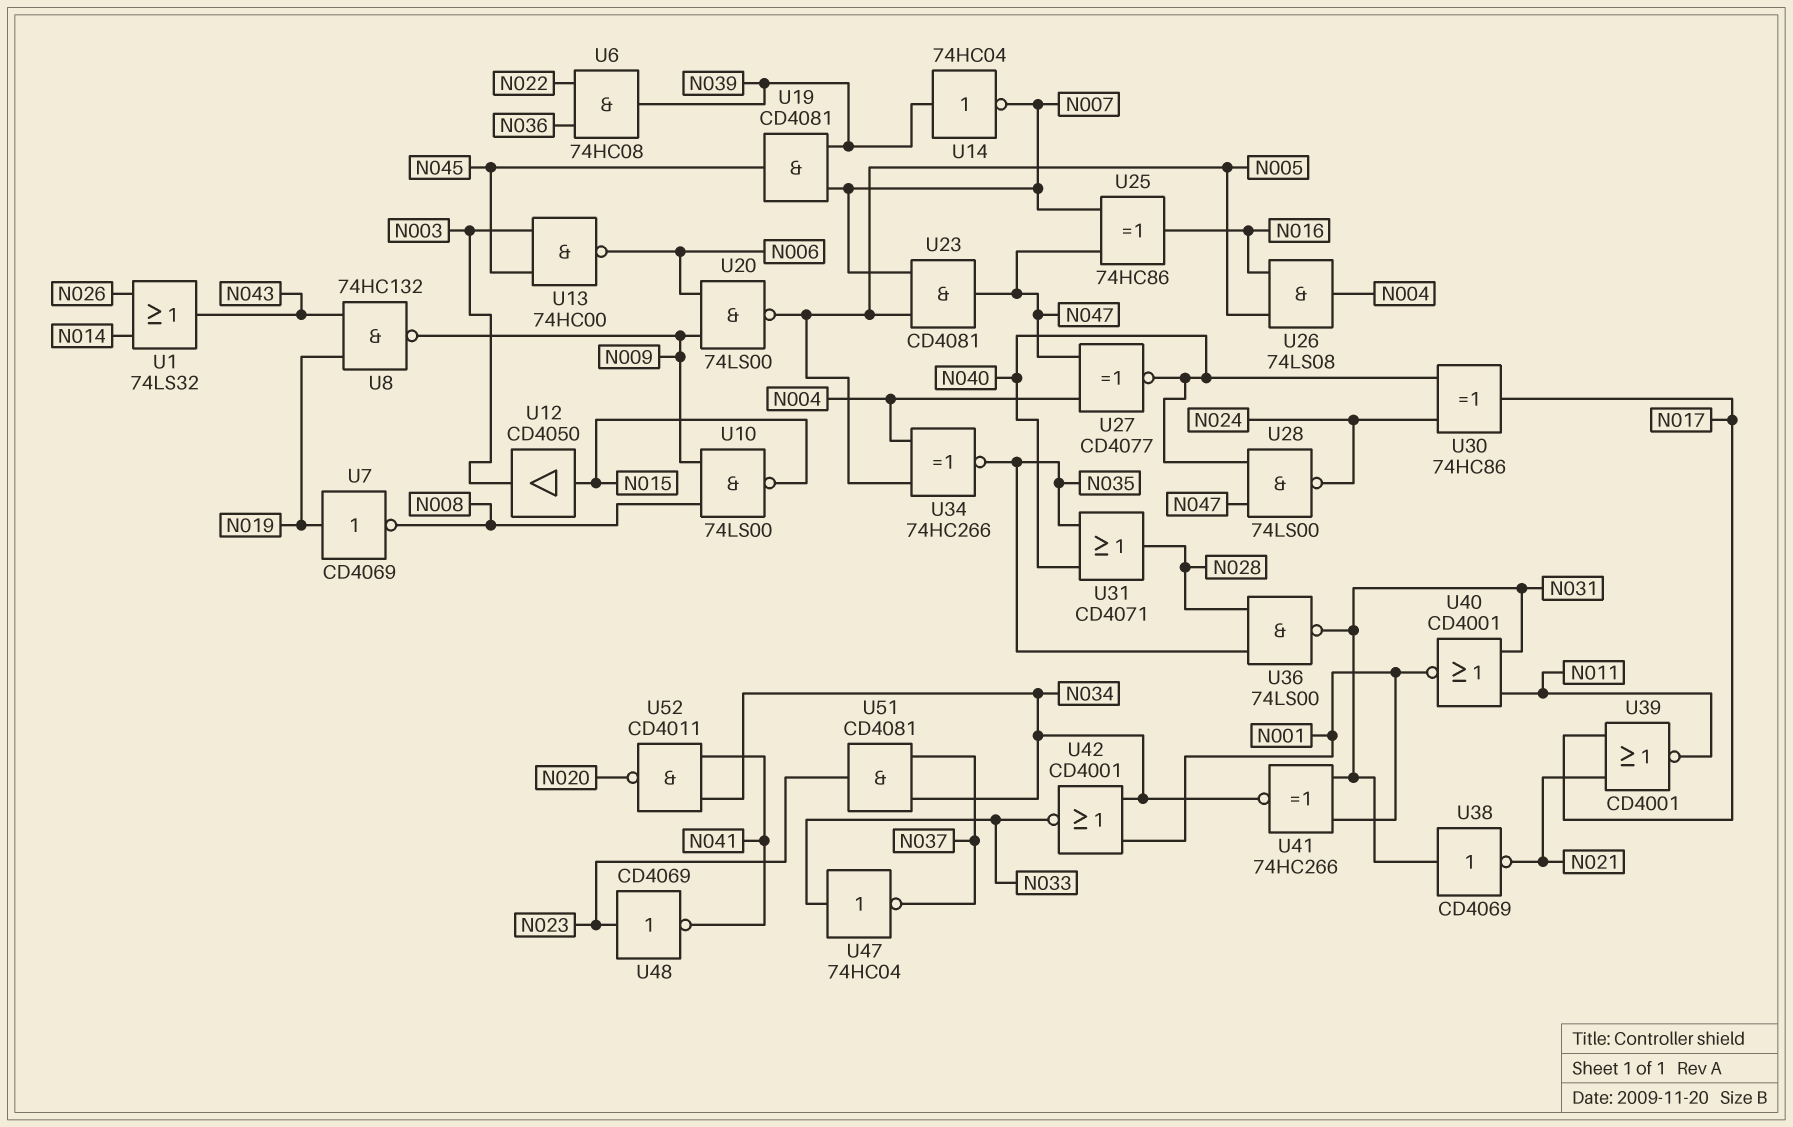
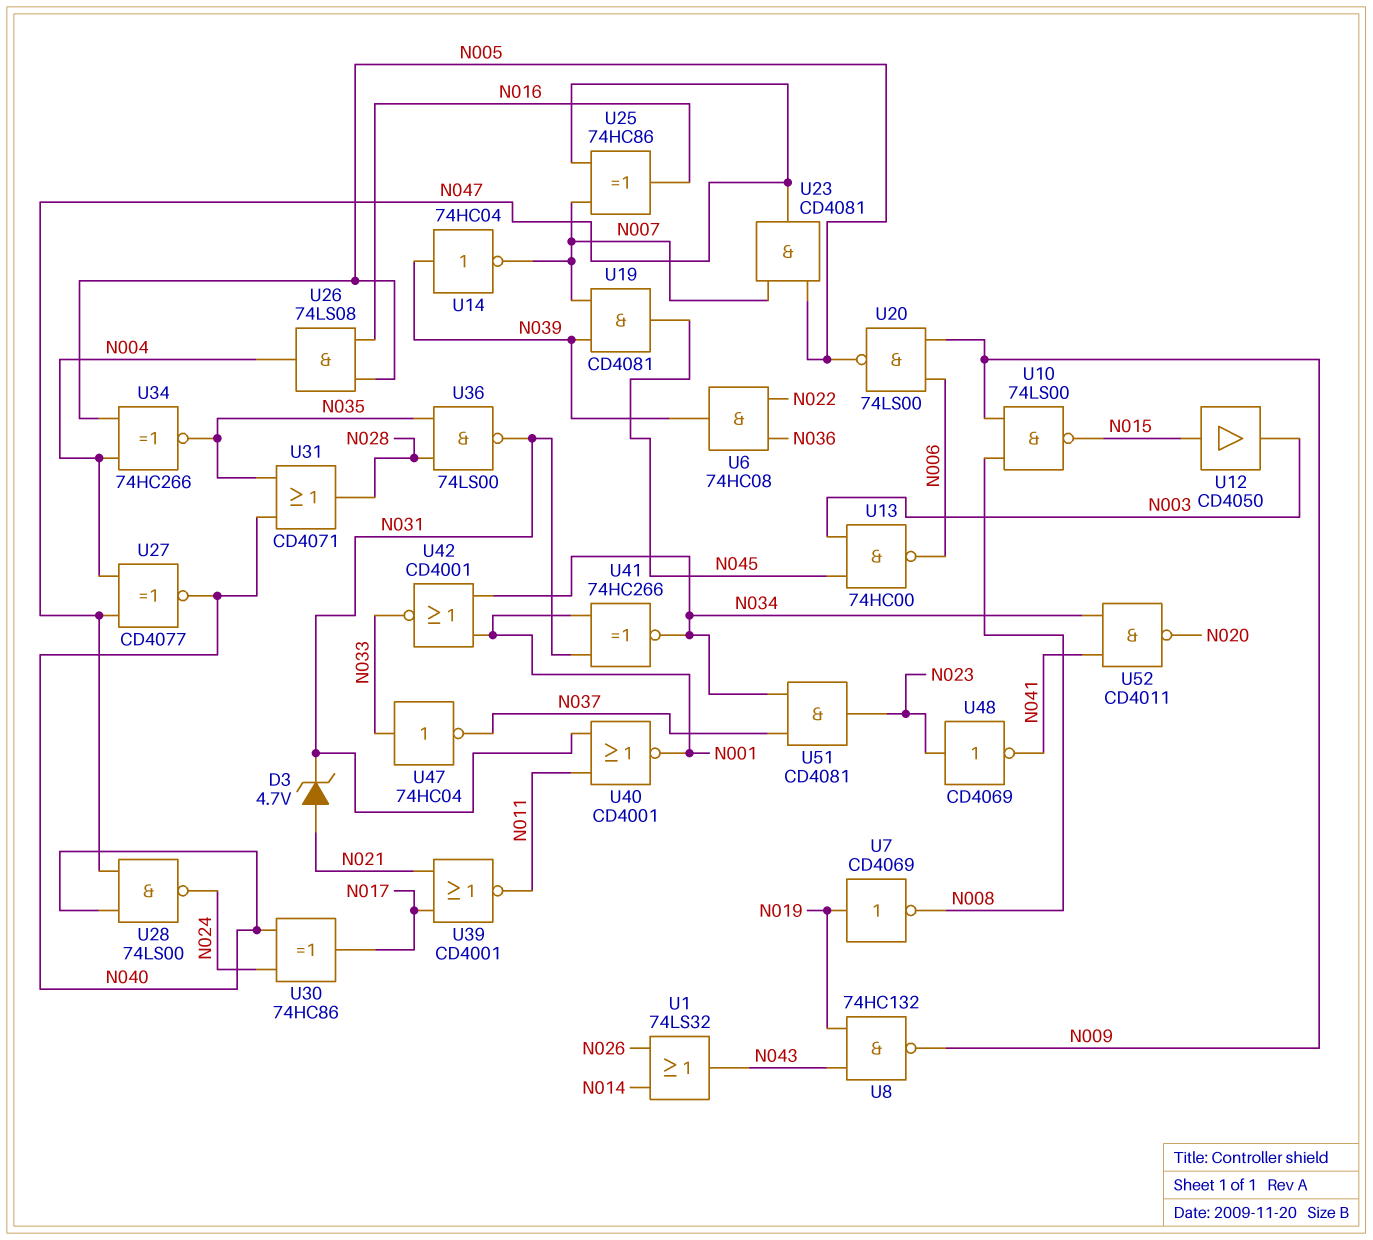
D3: none -> zener 4.7V (A N021, K N031)
U38: NOT CD4069 (in N031, out N021) -> none

